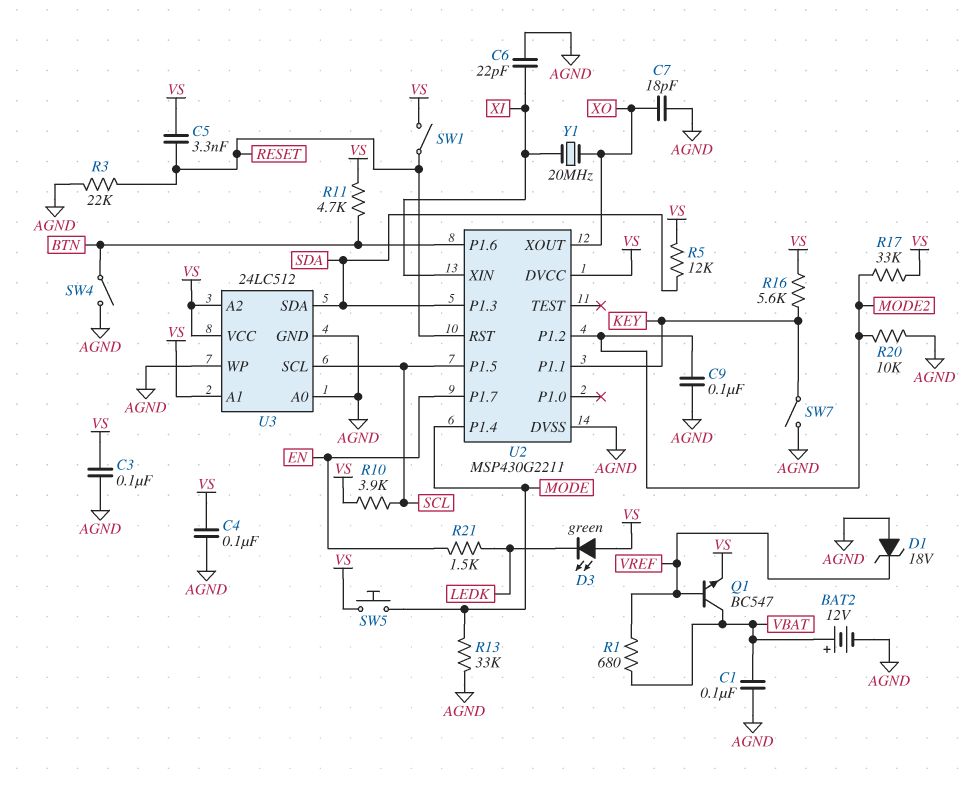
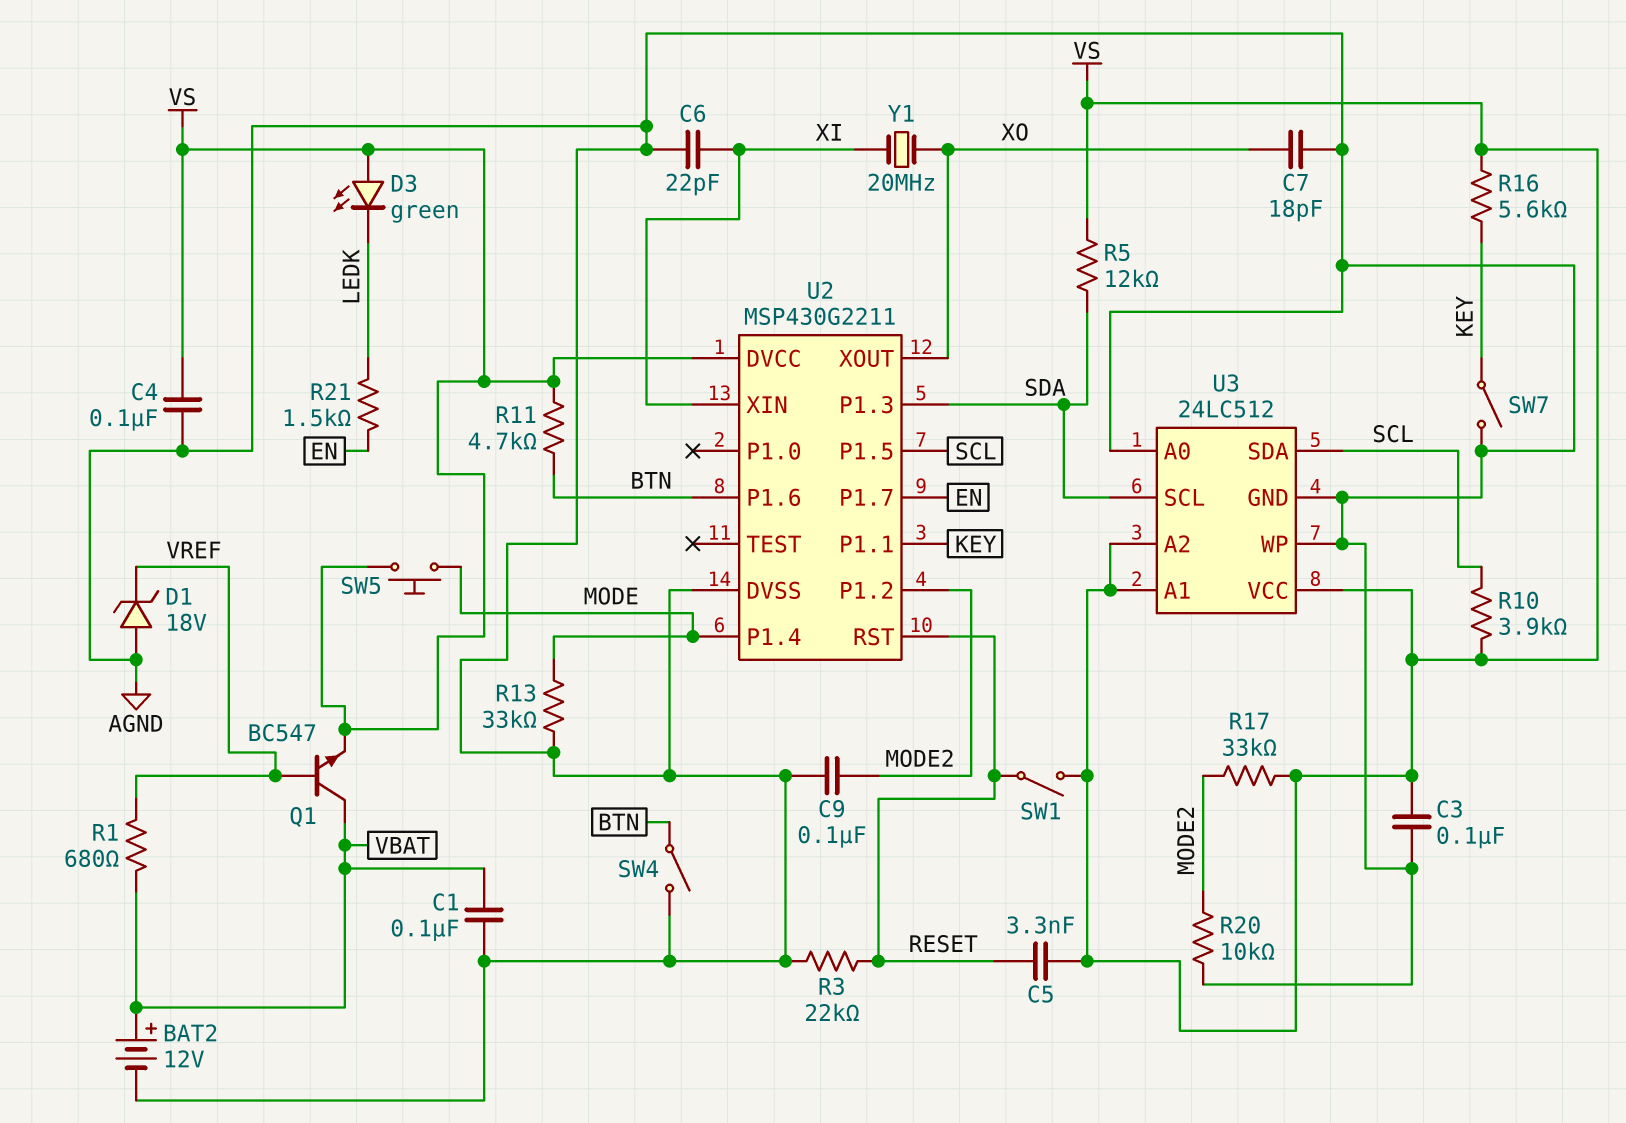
U3 pin SCL: SCL -> SDA
U3 pin SDA: SDA -> SCL

